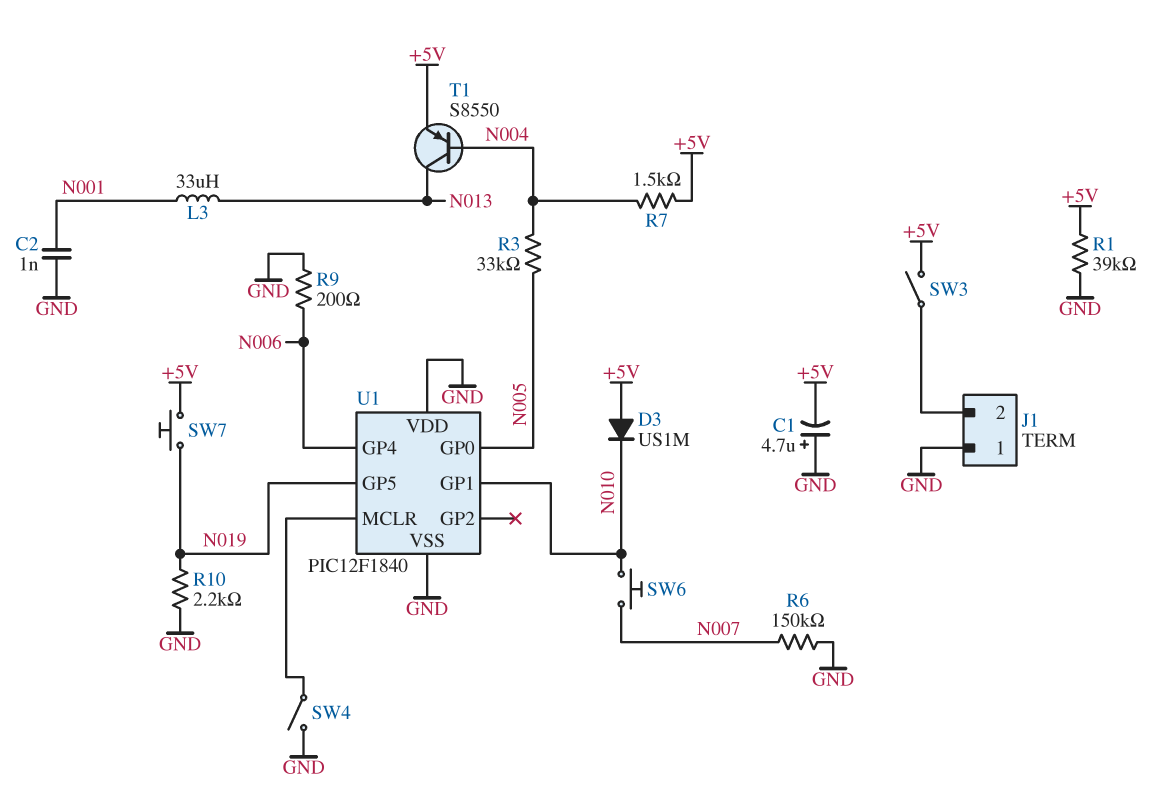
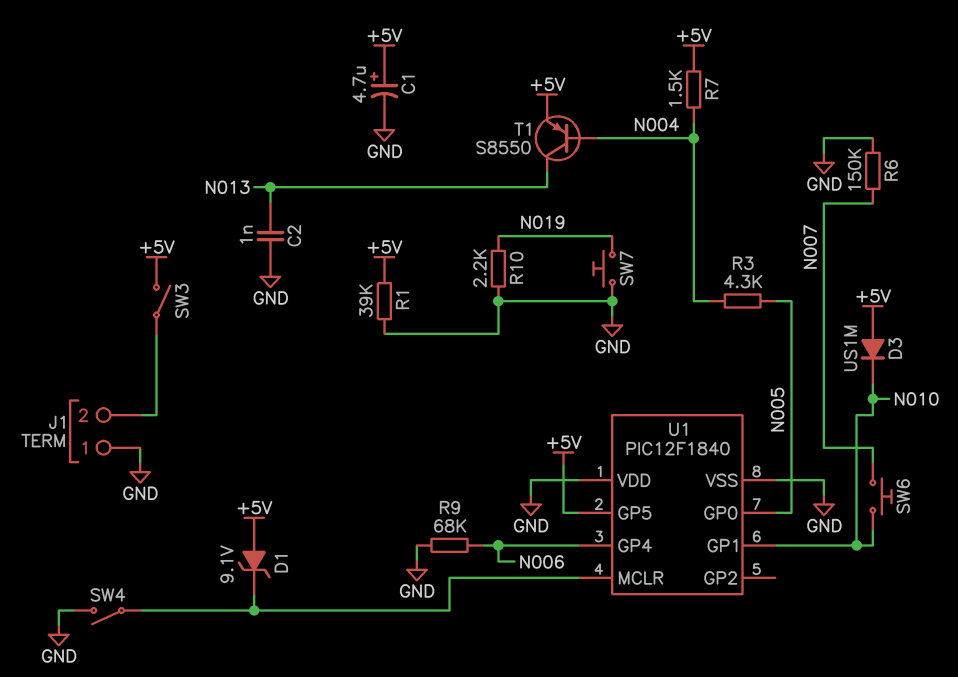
C1: 4.7uF (plus GND, minus +5V) -> 4.7uF (plus +5V, minus GND)
C2: 1nF (GND, N001) -> 1nF (GND, N013)
D1: none -> zener 9.1V (A +5V, K U1/MCLR)
L3: 33uH (N001, N013) -> none
R3: 33k (N004, N005) -> 4.3k (N004, N005)
R9: 200 (GND, N006) -> 68k (GND, N006)
SW7: button (+5V, N019) -> button (GND, N019)
U1 pin GP5: N019 -> +5V

